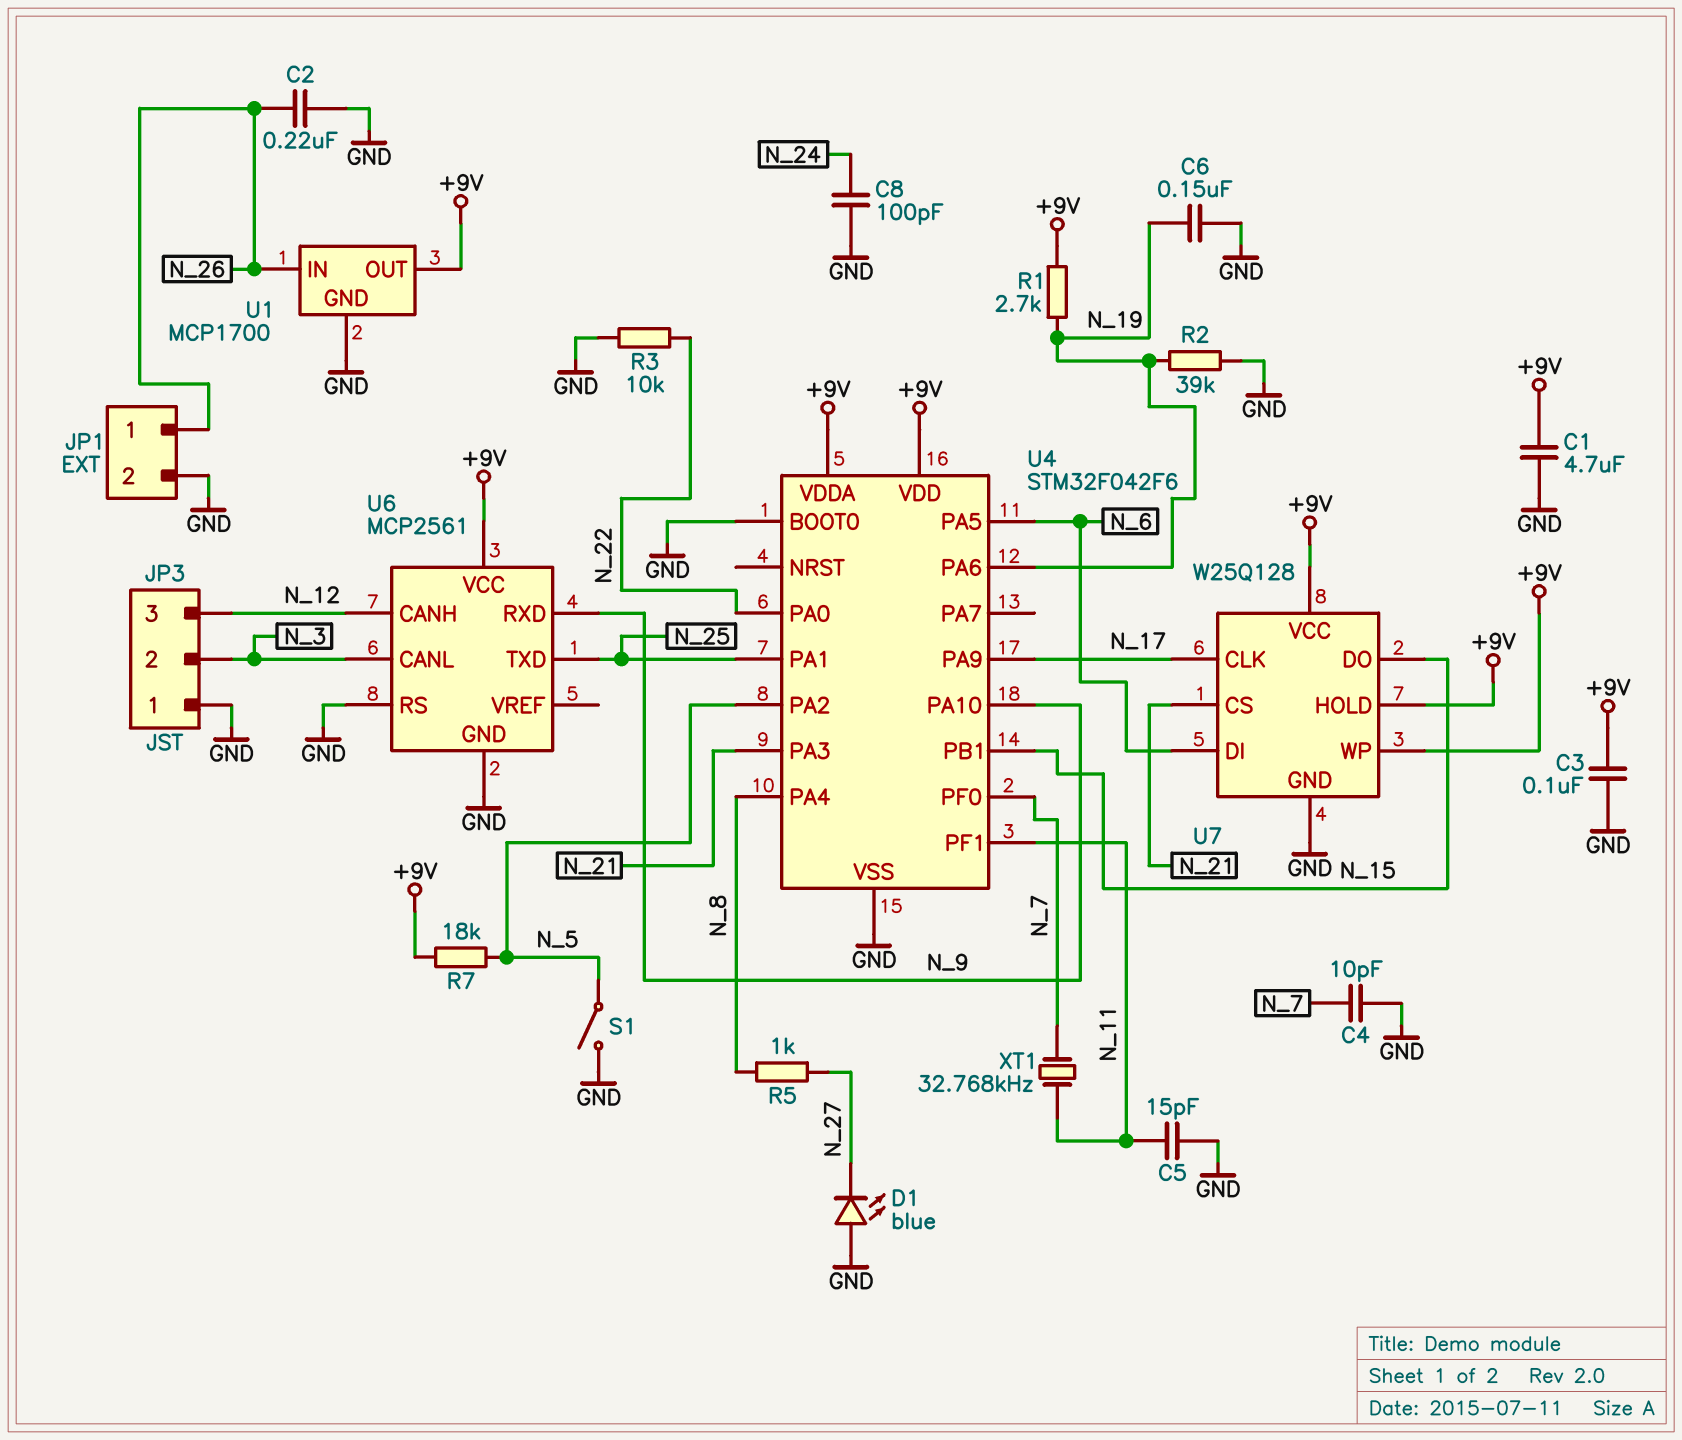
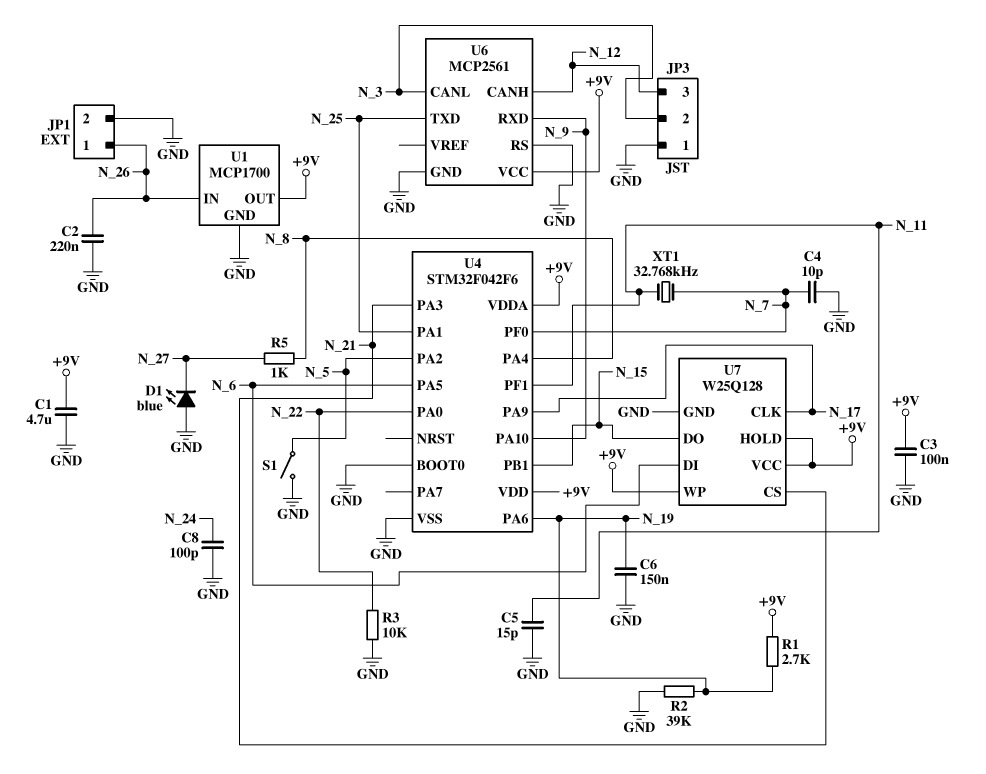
R7: 18k (+9V, N_5) -> none

